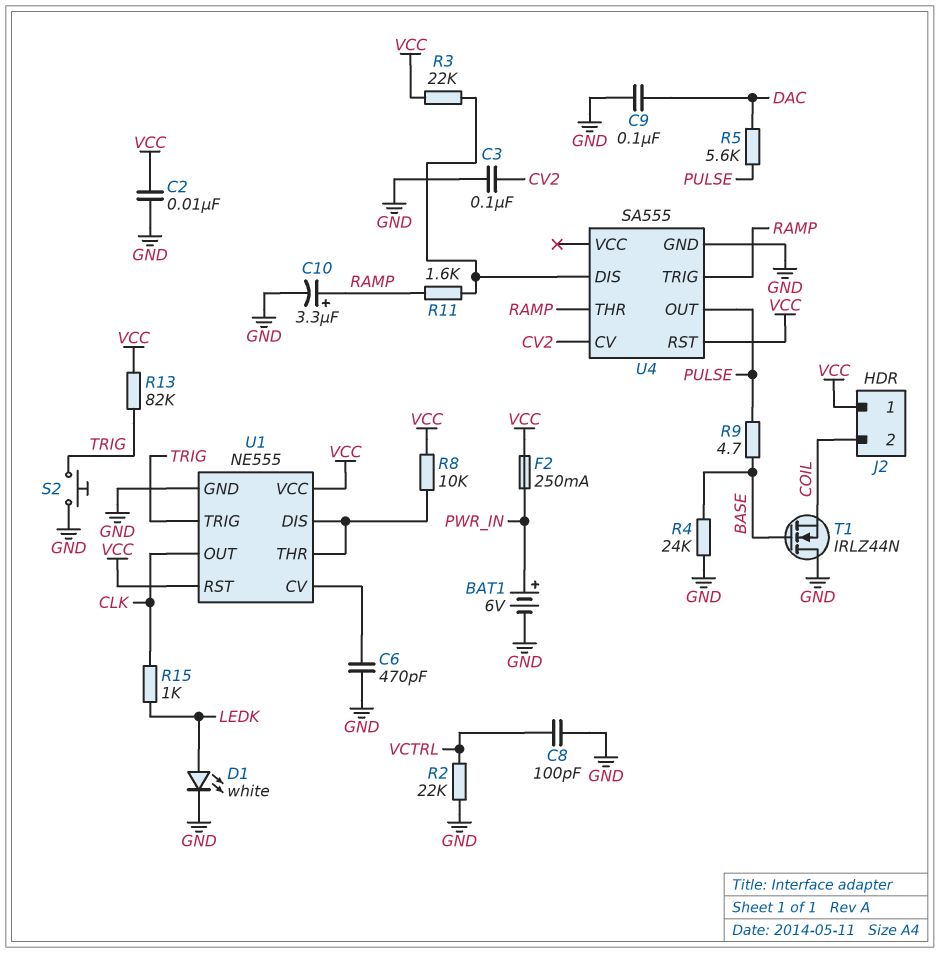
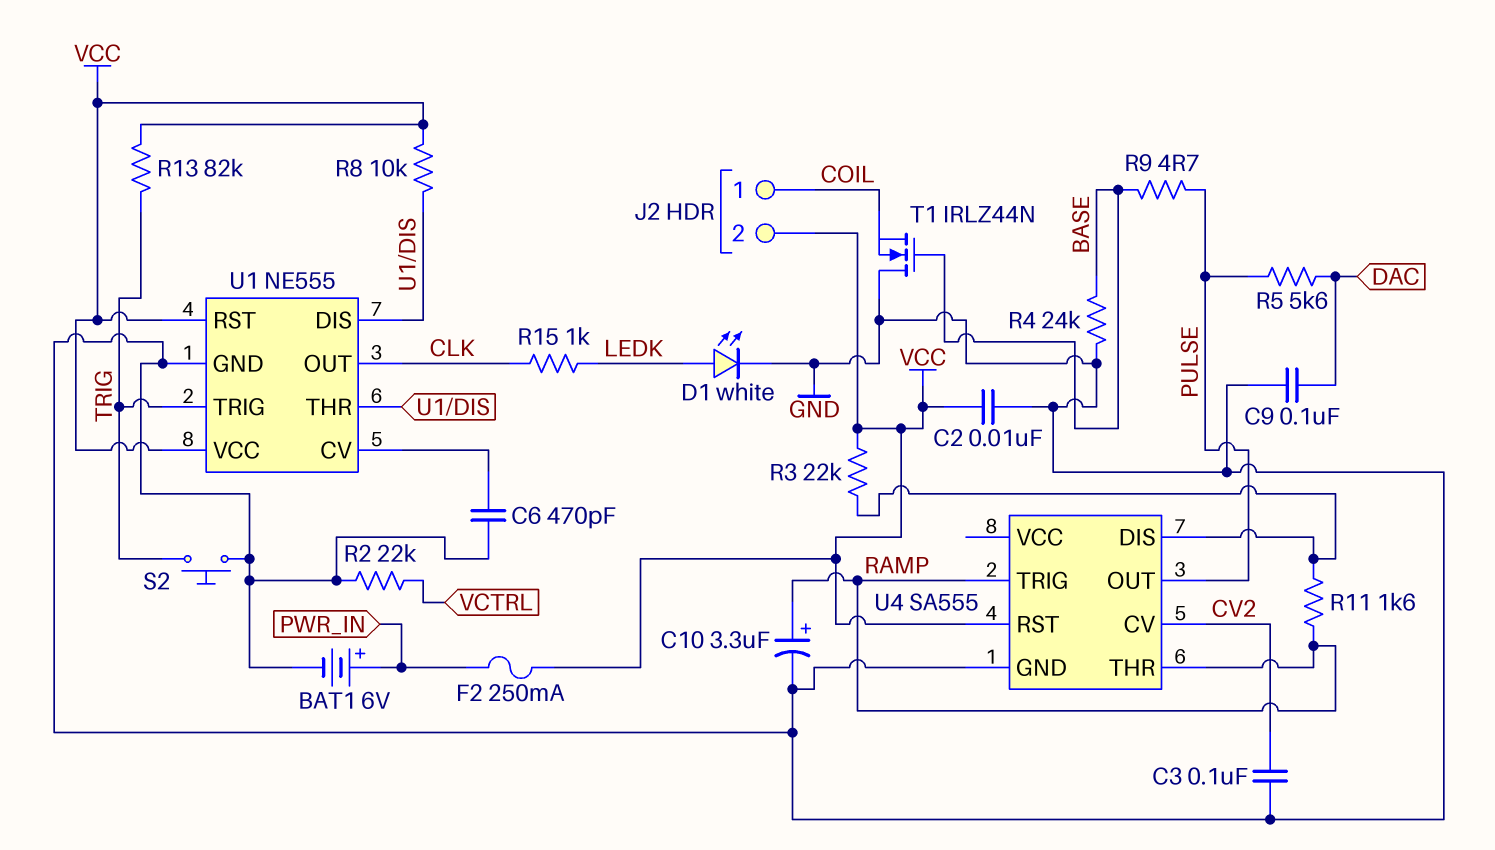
C8: 100pF (GND, VCTRL) -> none
J2 pin 1: VCC -> COIL
J2 pin 2: COIL -> VCC

